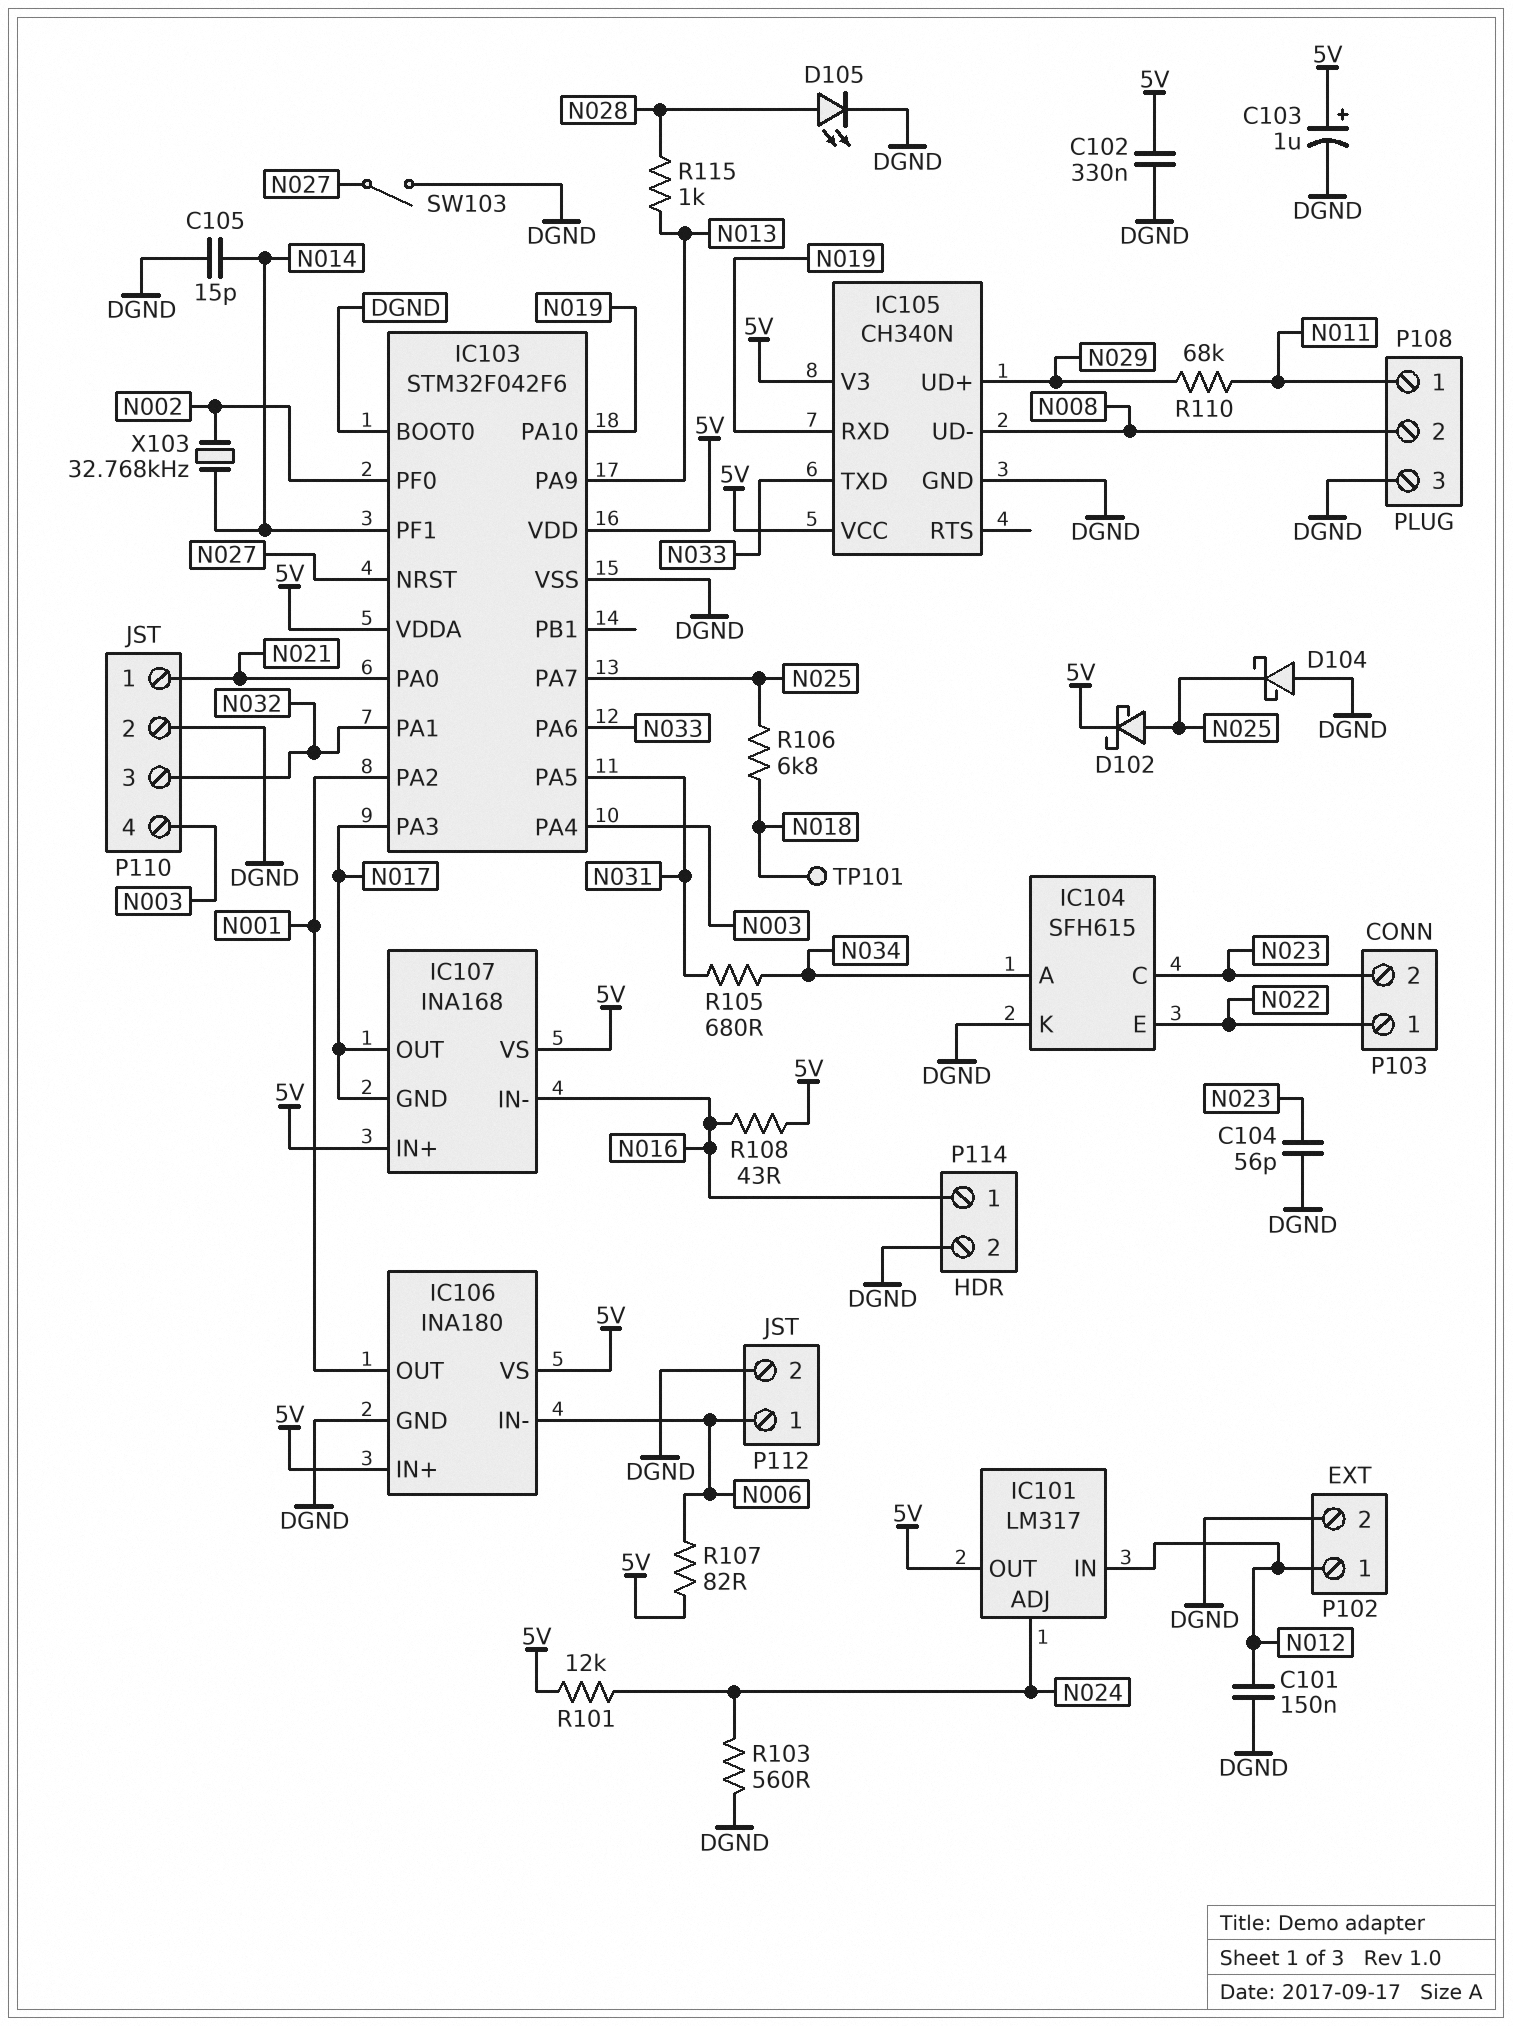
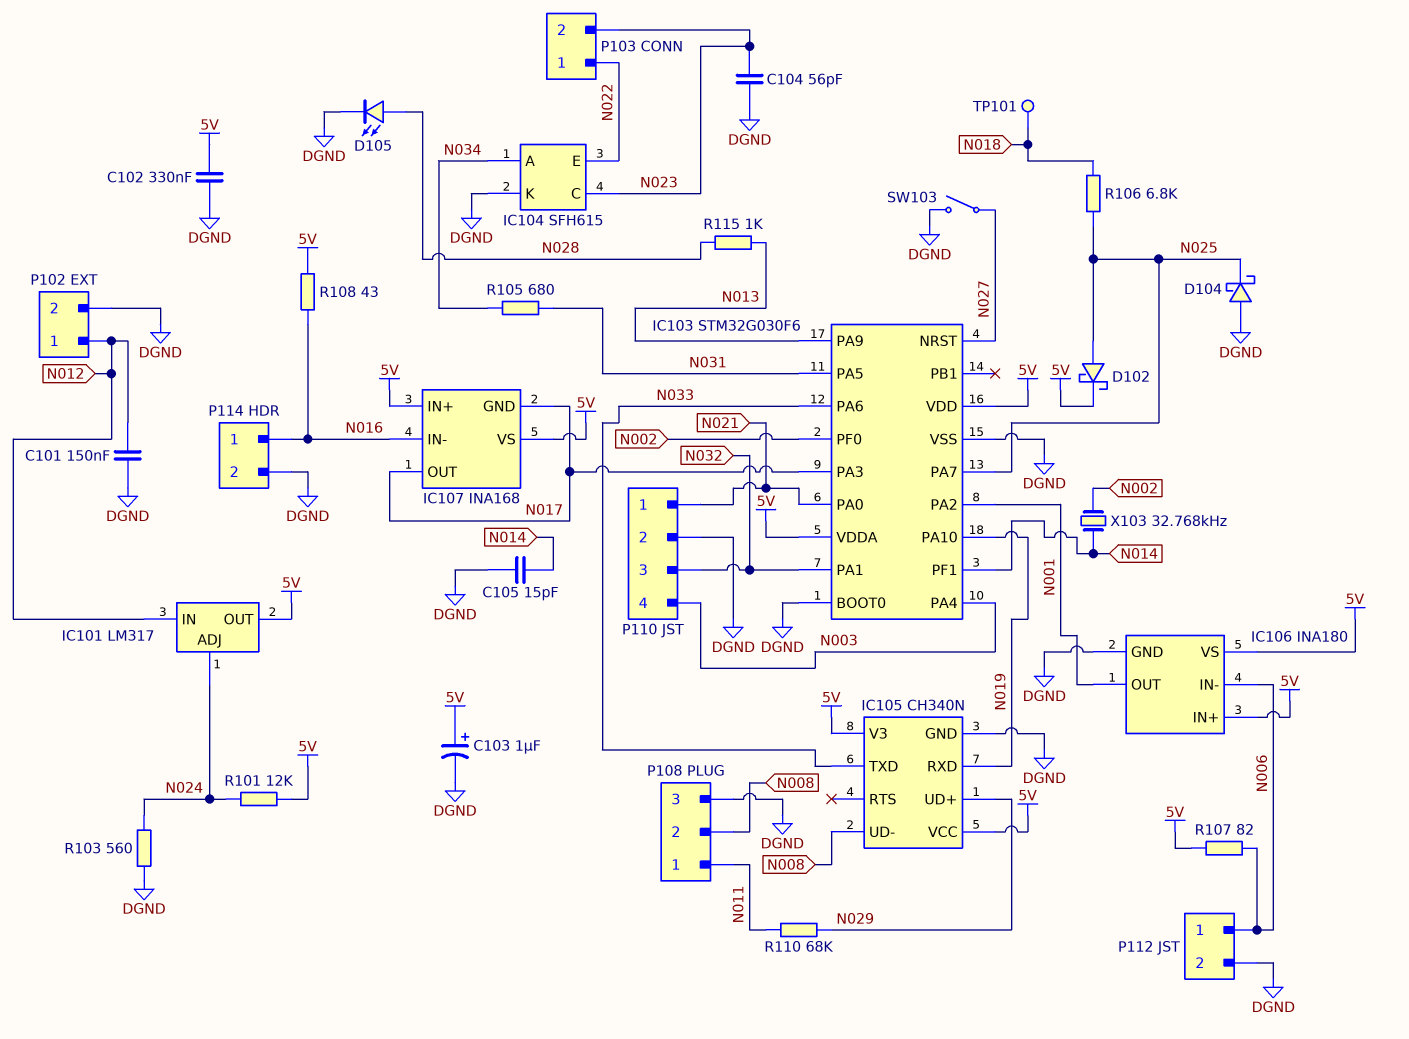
IC103: STM32F042F6 -> STM32G030F6

